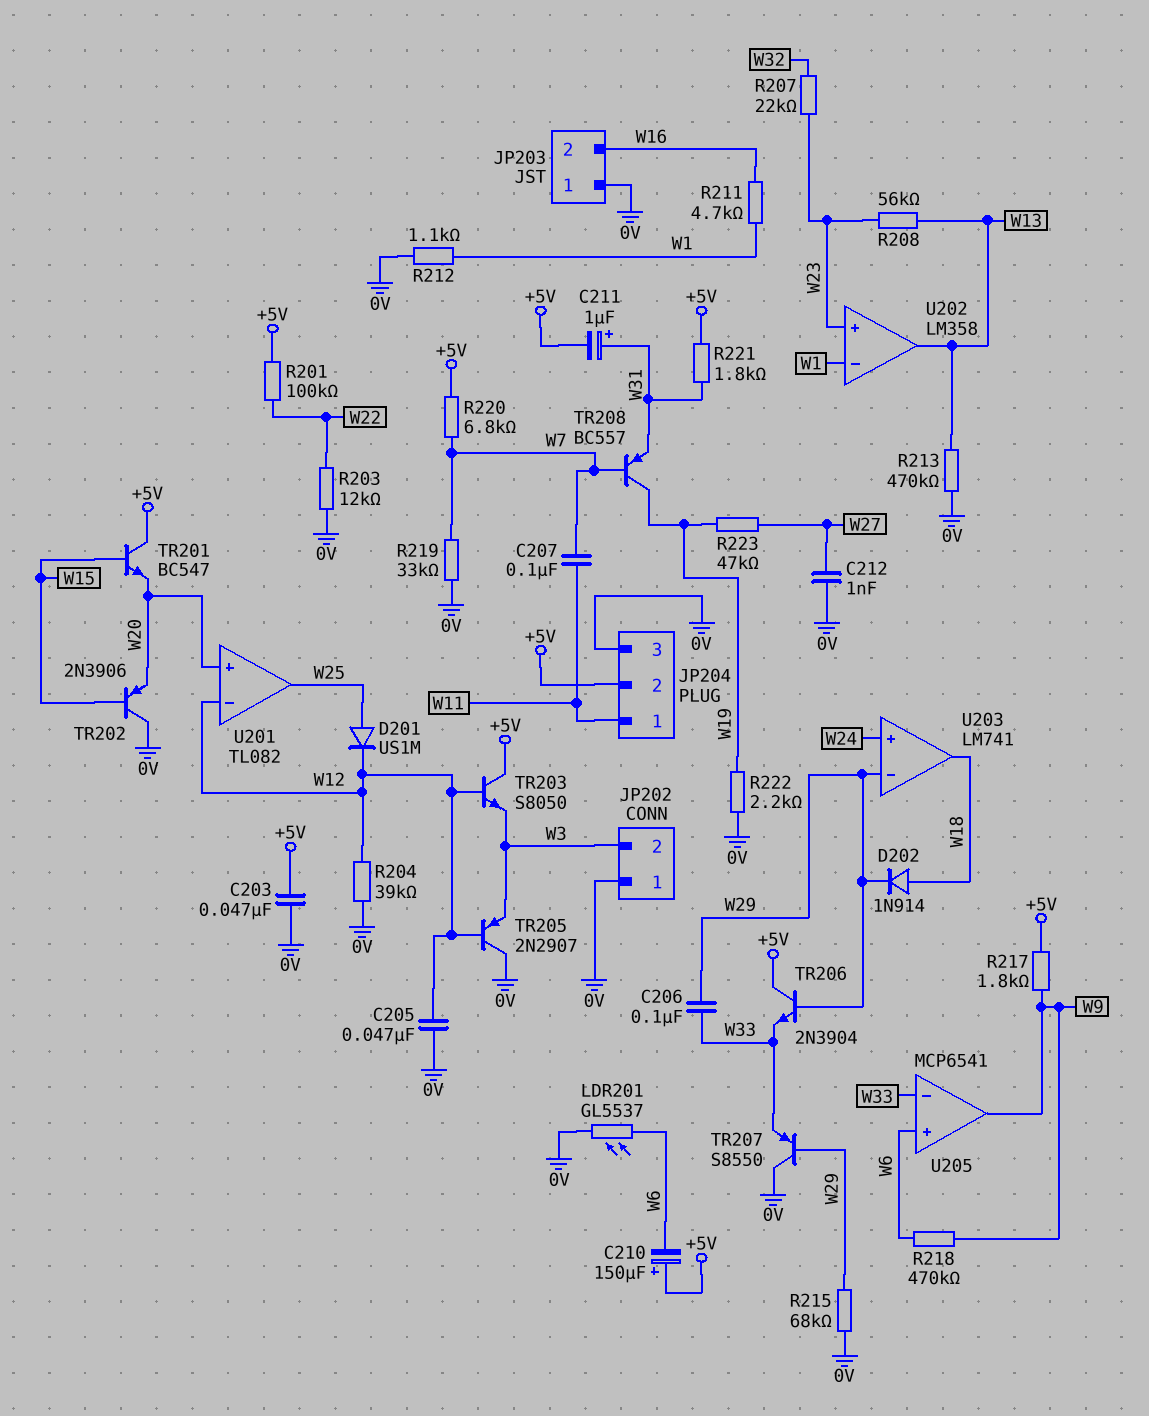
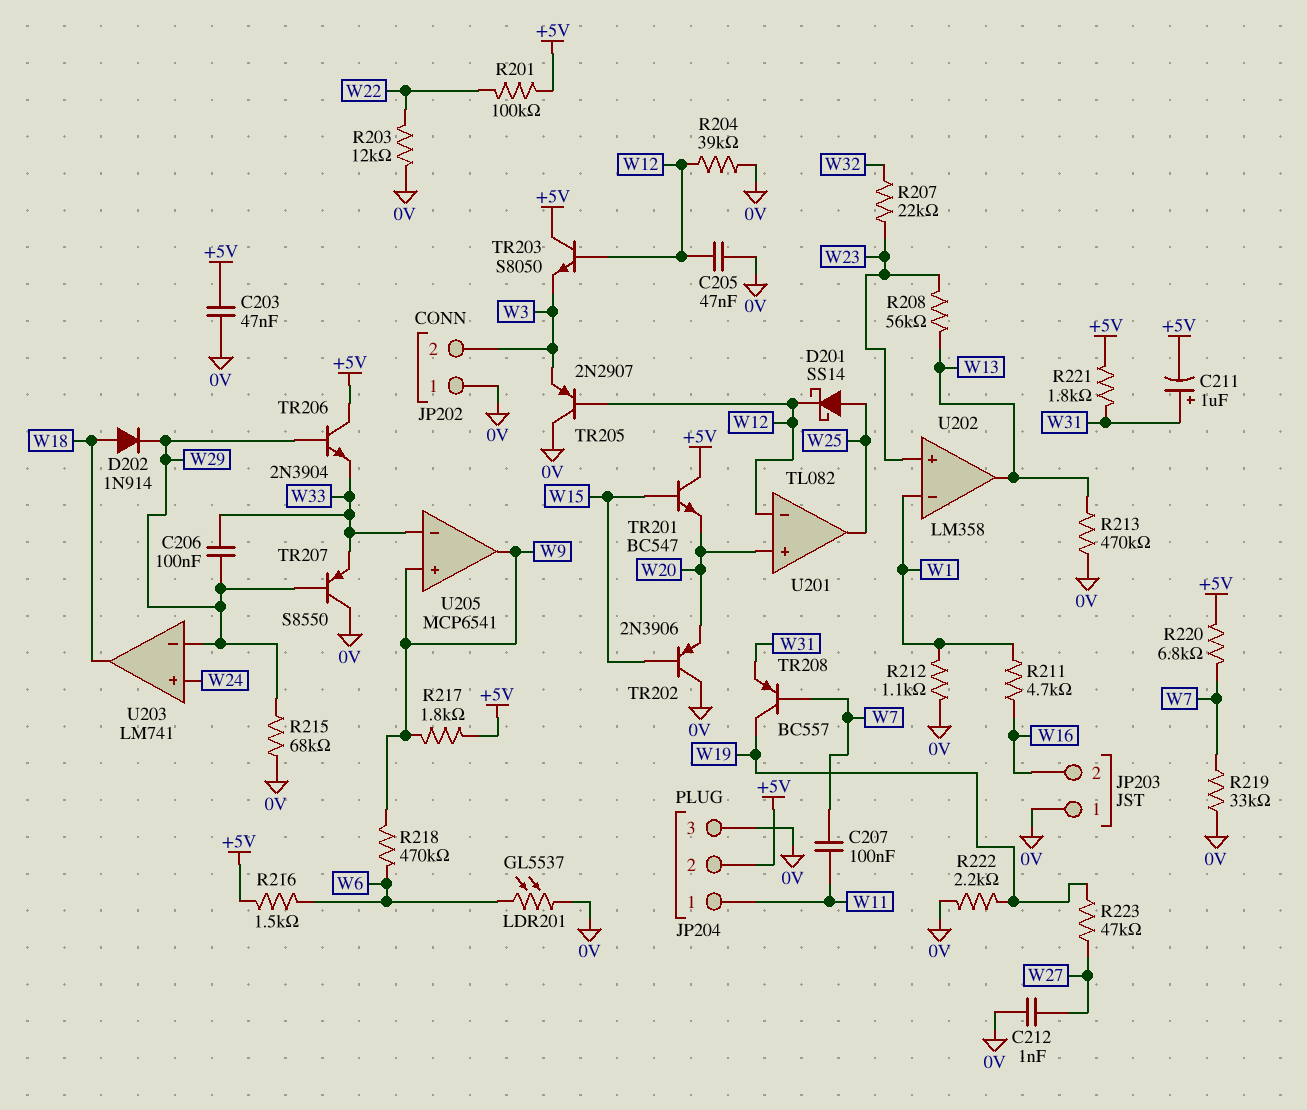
C210: 150uF (plus +5V, minus W6) -> none
D201: diode US1M (A W25, K W12) -> schottky SS14 (A W25, K W12)
R216: none -> 1.5k (+5V, W6)
U205 pin in+: W6 -> W9

